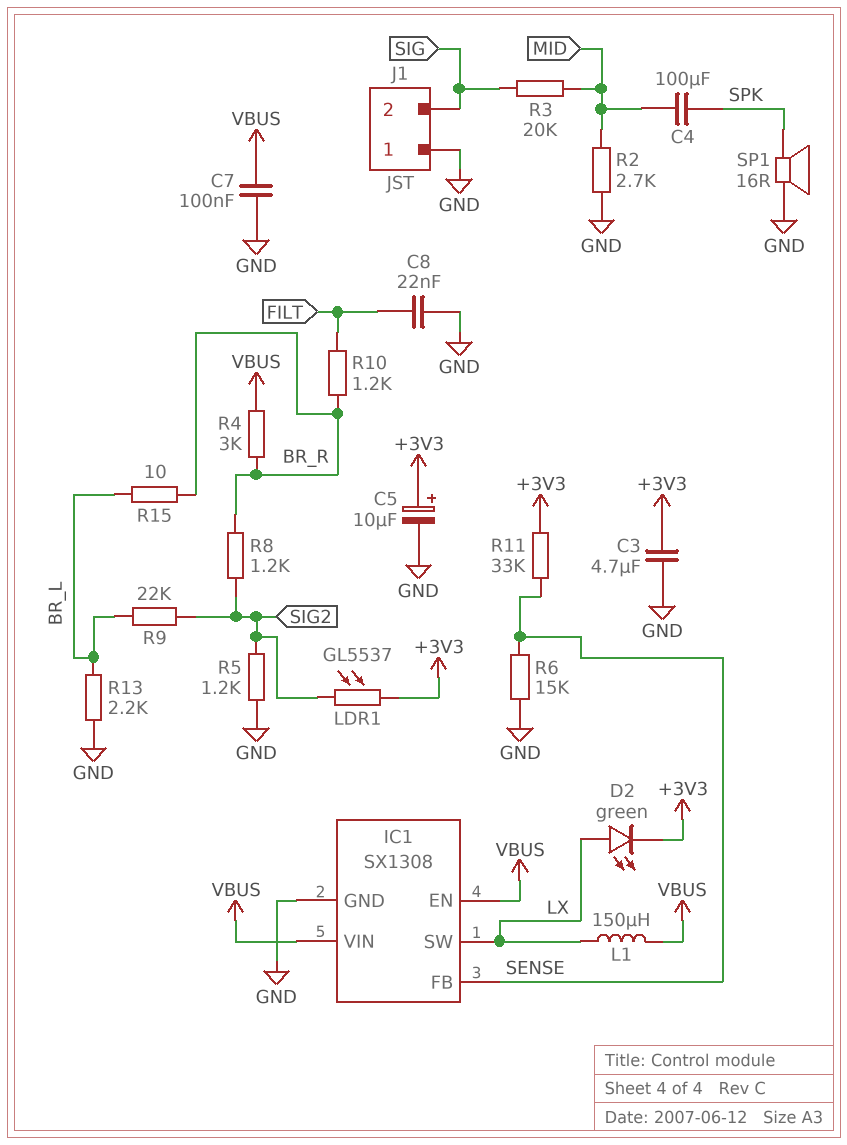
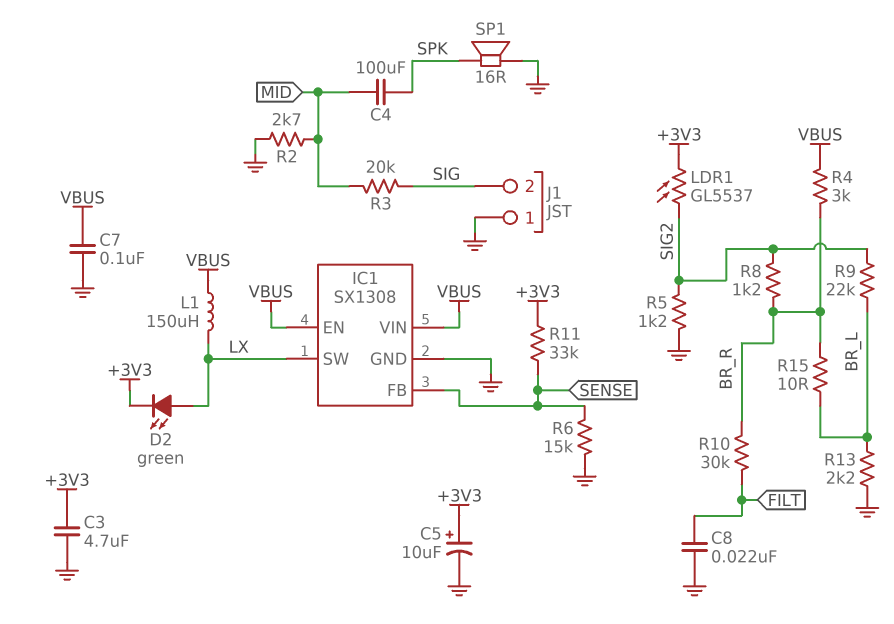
R10: 1.2k (BR_R, FILT) -> 30k (BR_R, FILT)

